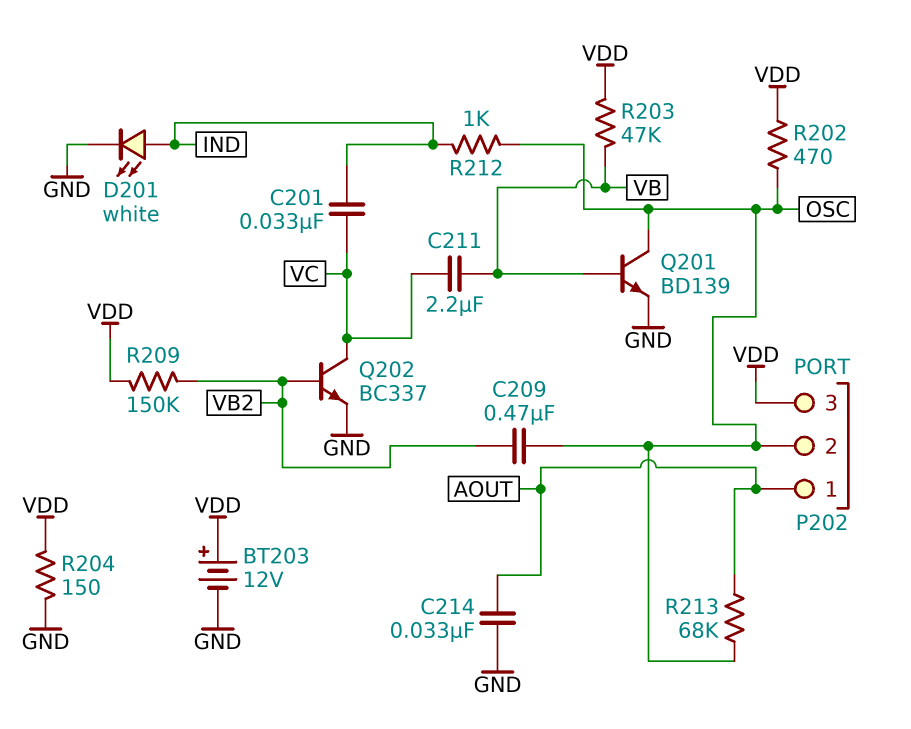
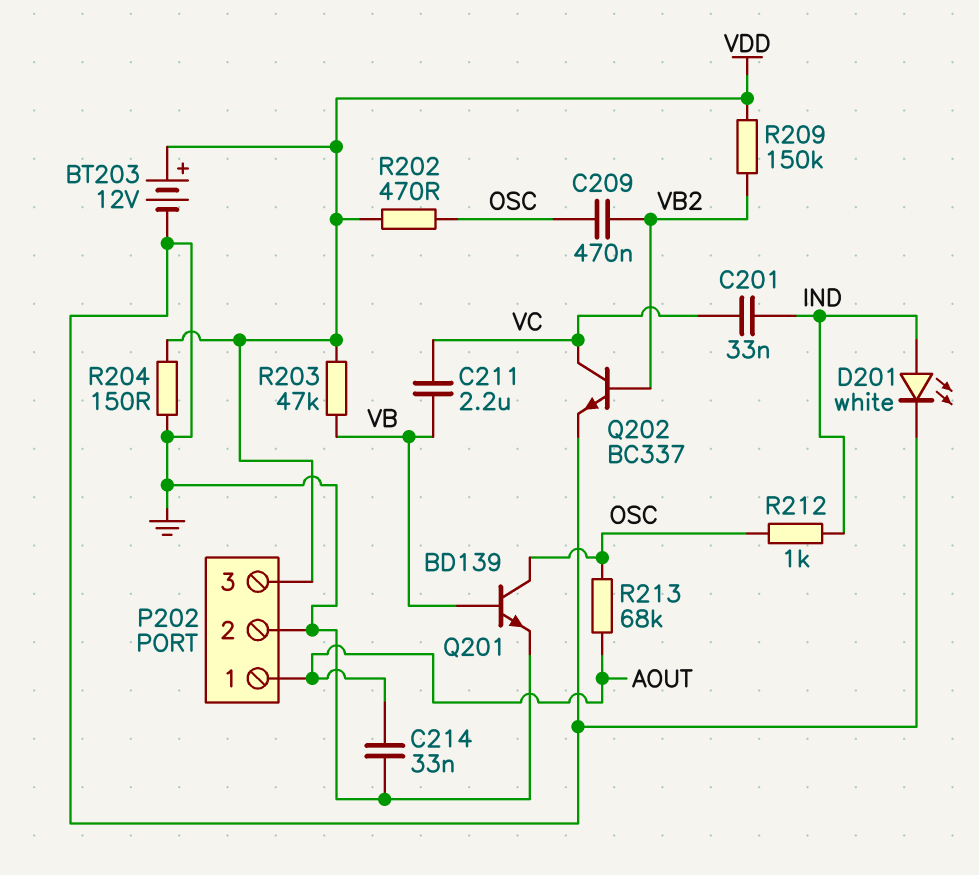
P202 pin 2: OSC -> GND

